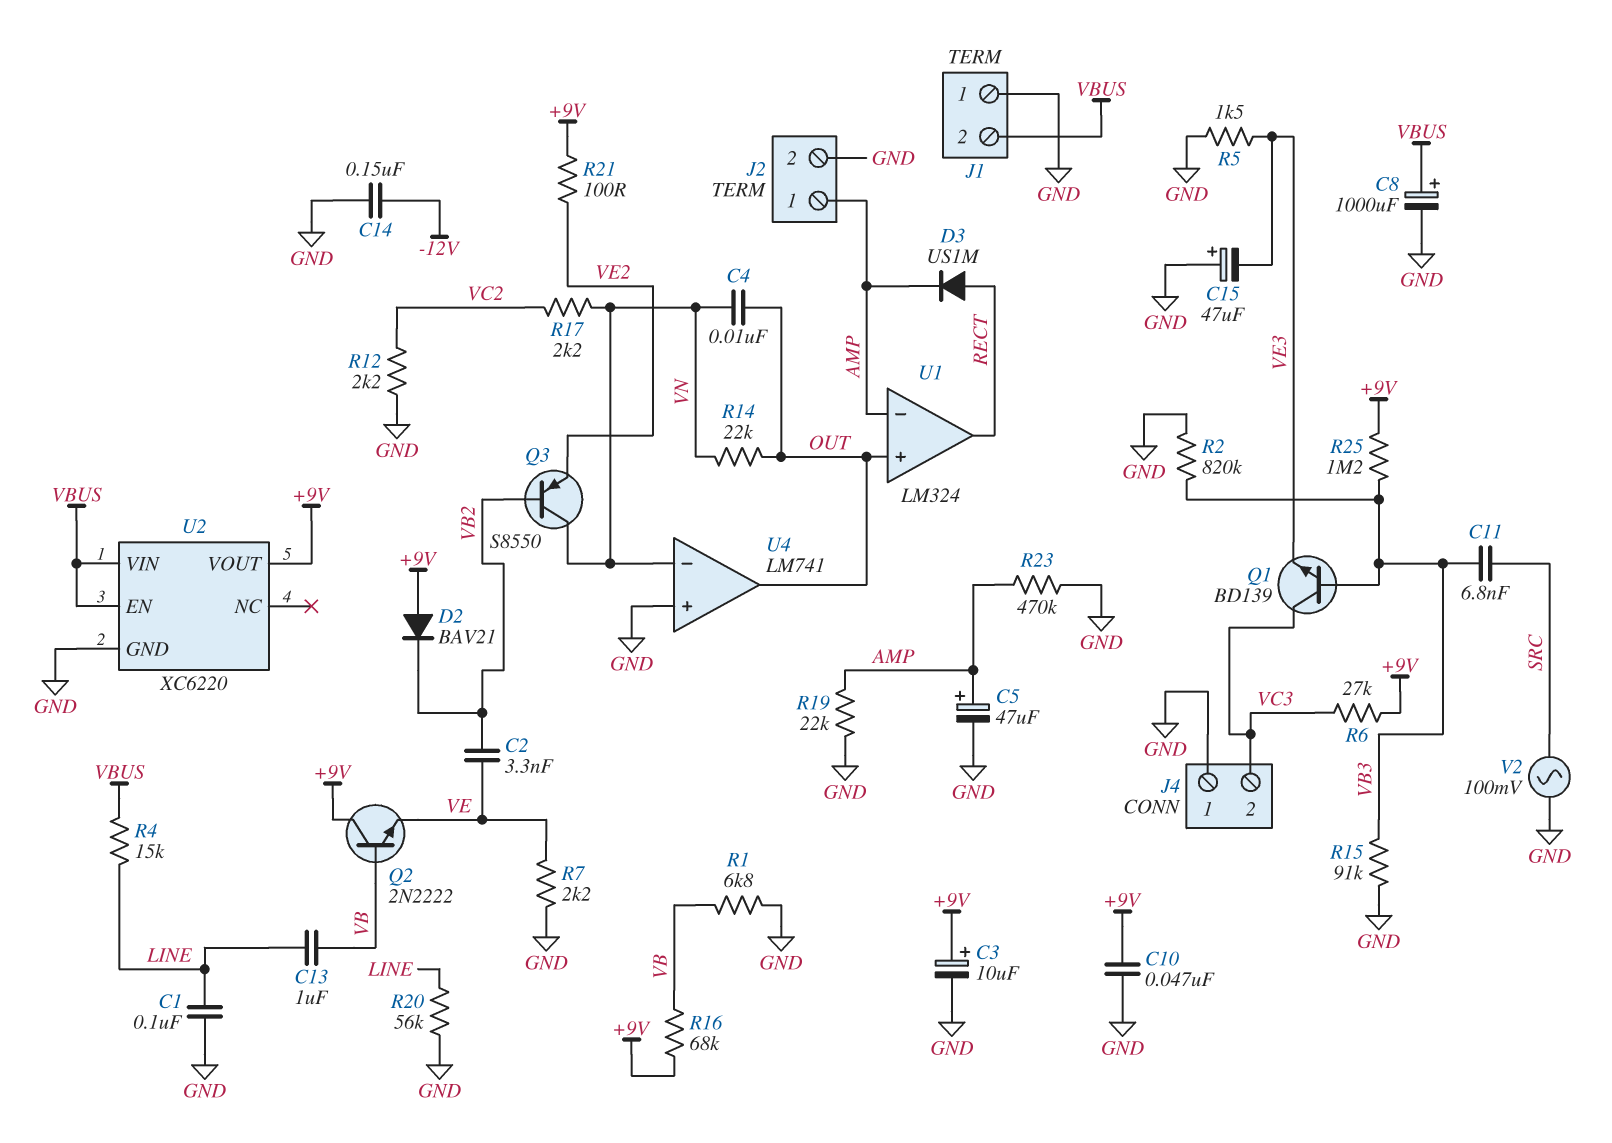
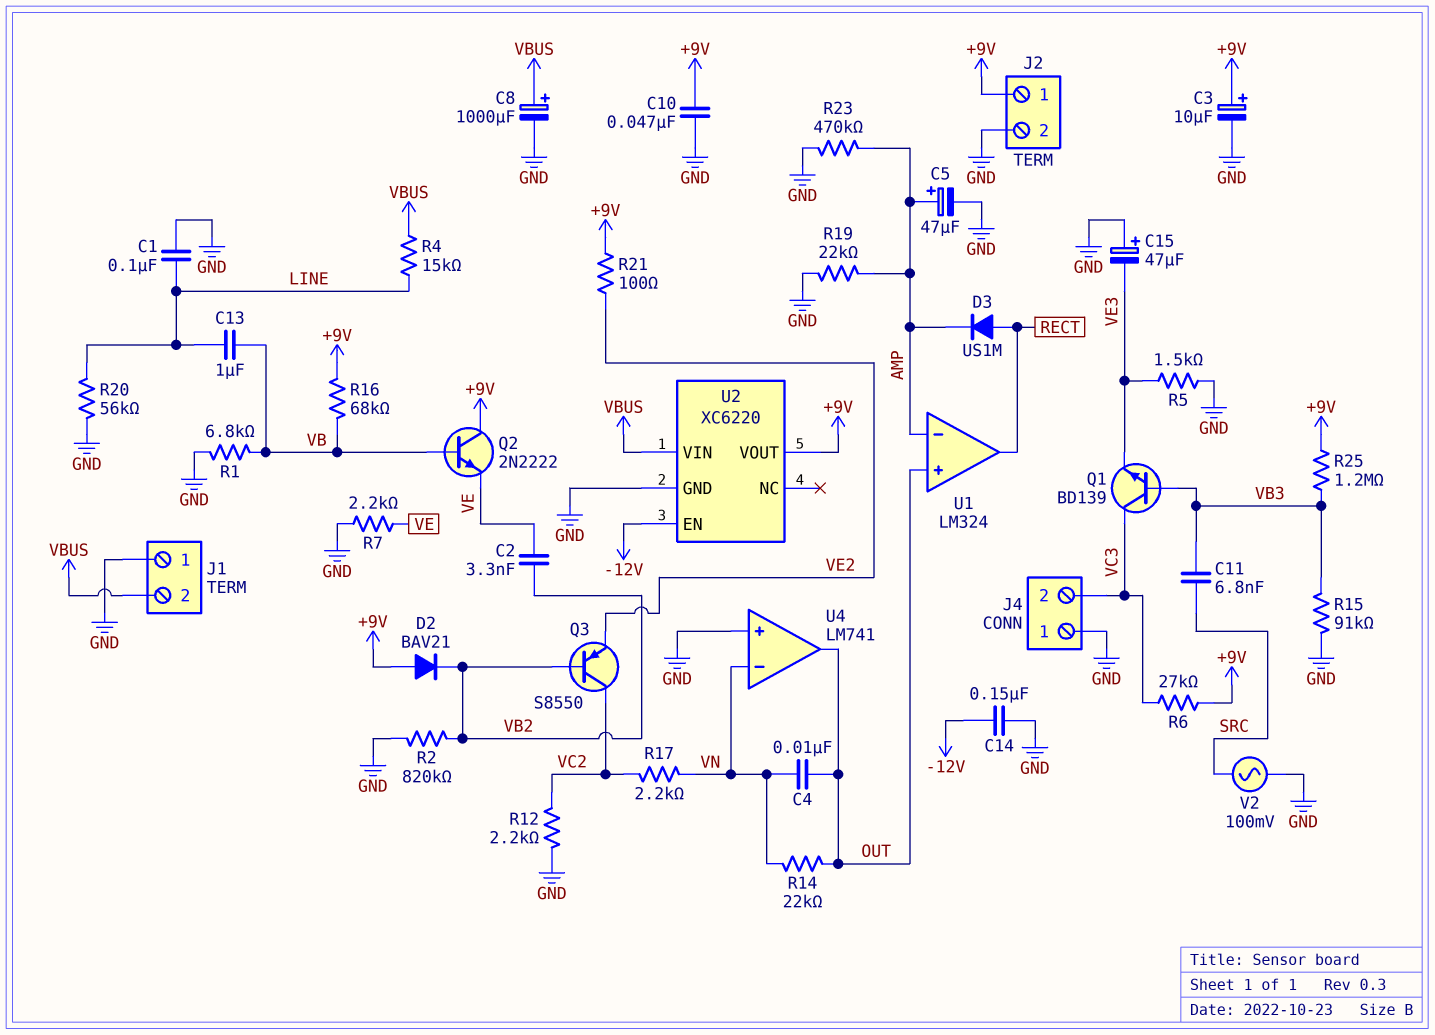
J2 pin 1: AMP -> +9V
Q3: PNP S8550 (B VB2, C VN, E VE2) -> PNP S8550 (B VB2, C VC2, E VE2)
R2: 820k (GND, VB3) -> 820k (GND, VB2)
U2 pin EN: VBUS -> -12V

